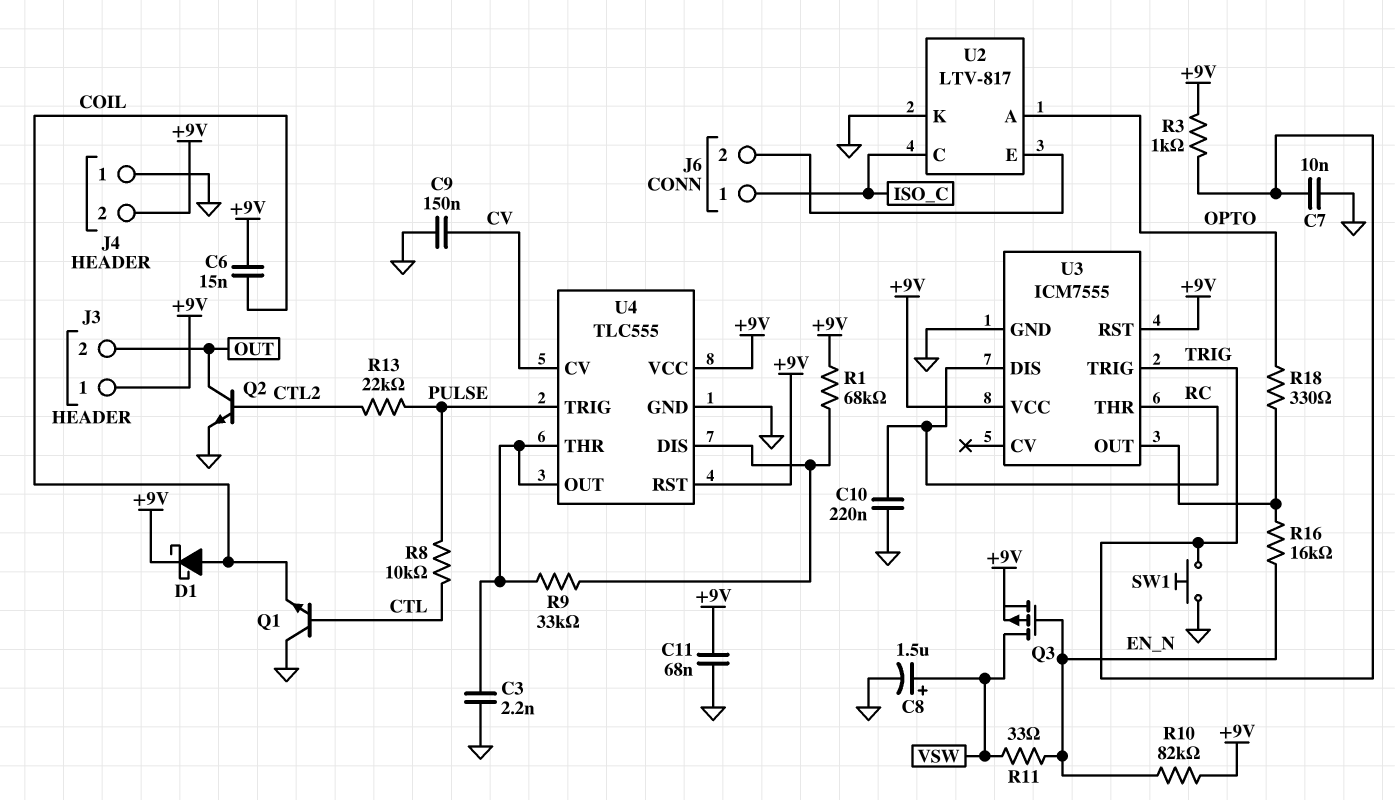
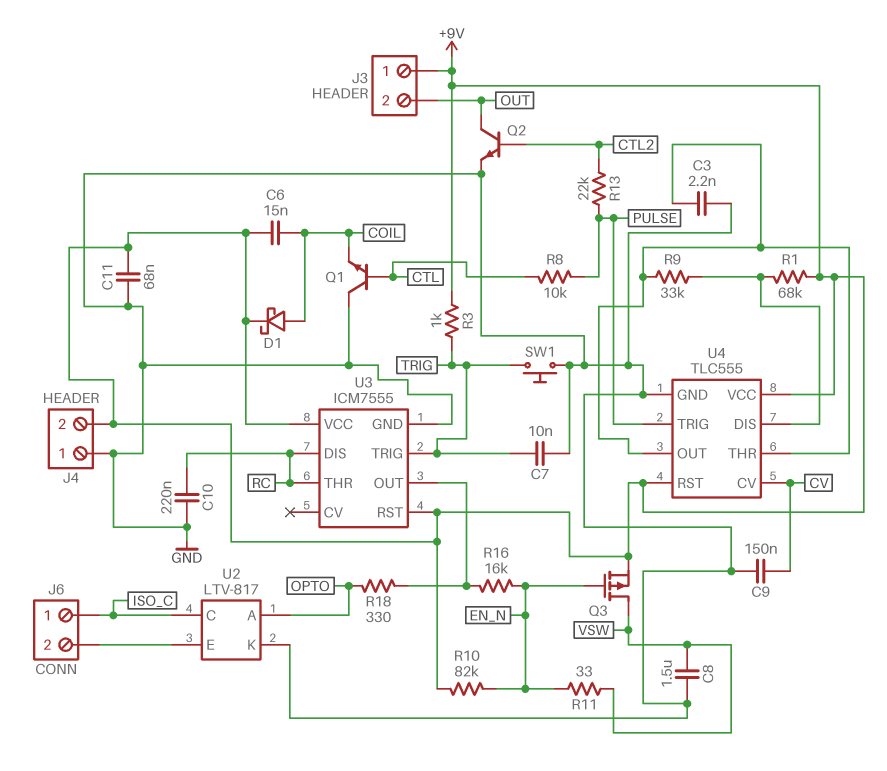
C8: 1.5uF (plus VSW, minus GND) -> 1.5uF (GND, VSW)

